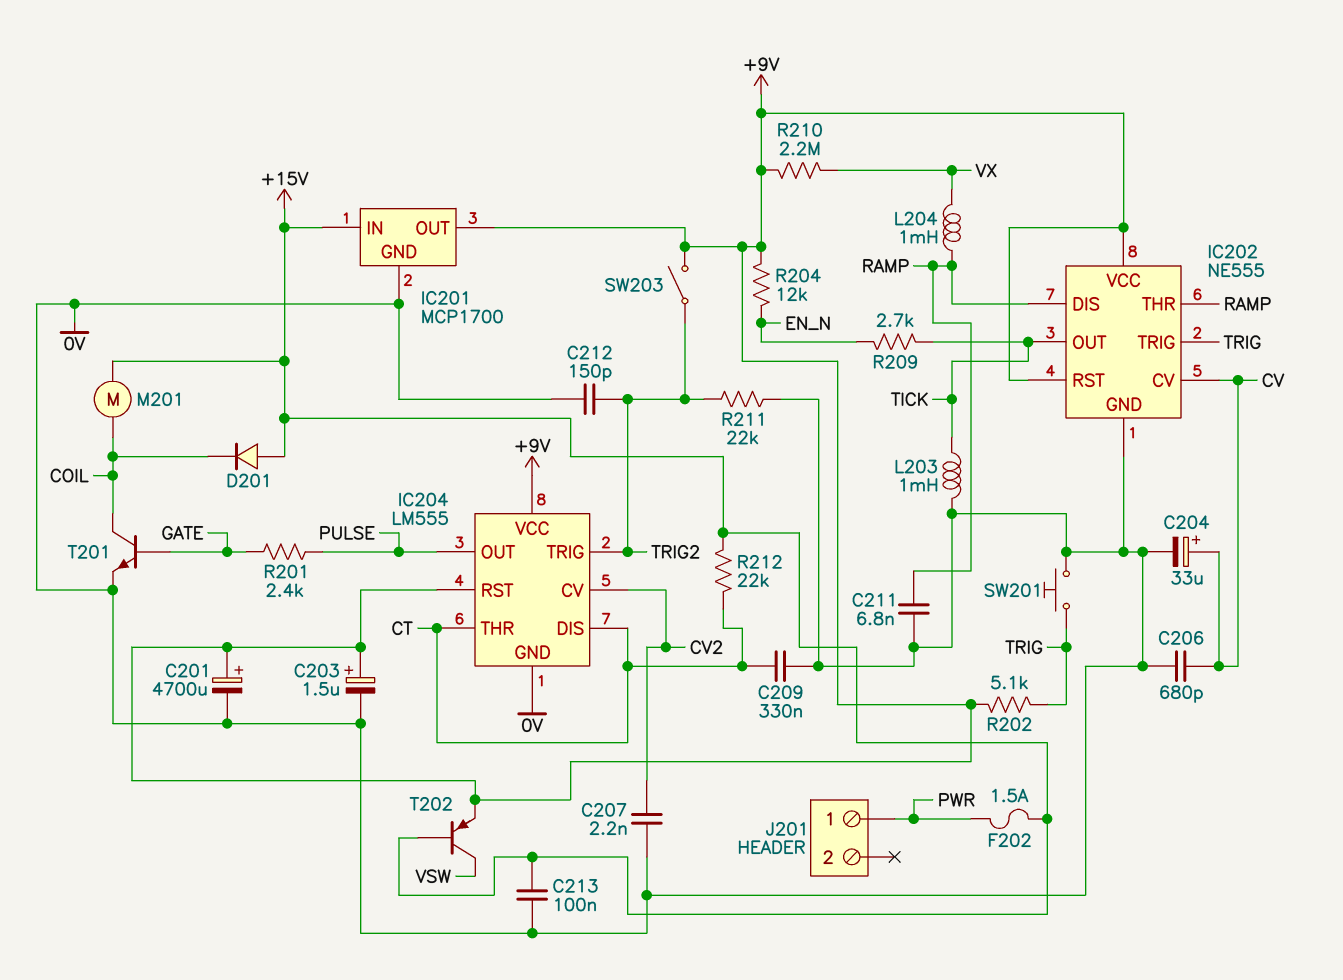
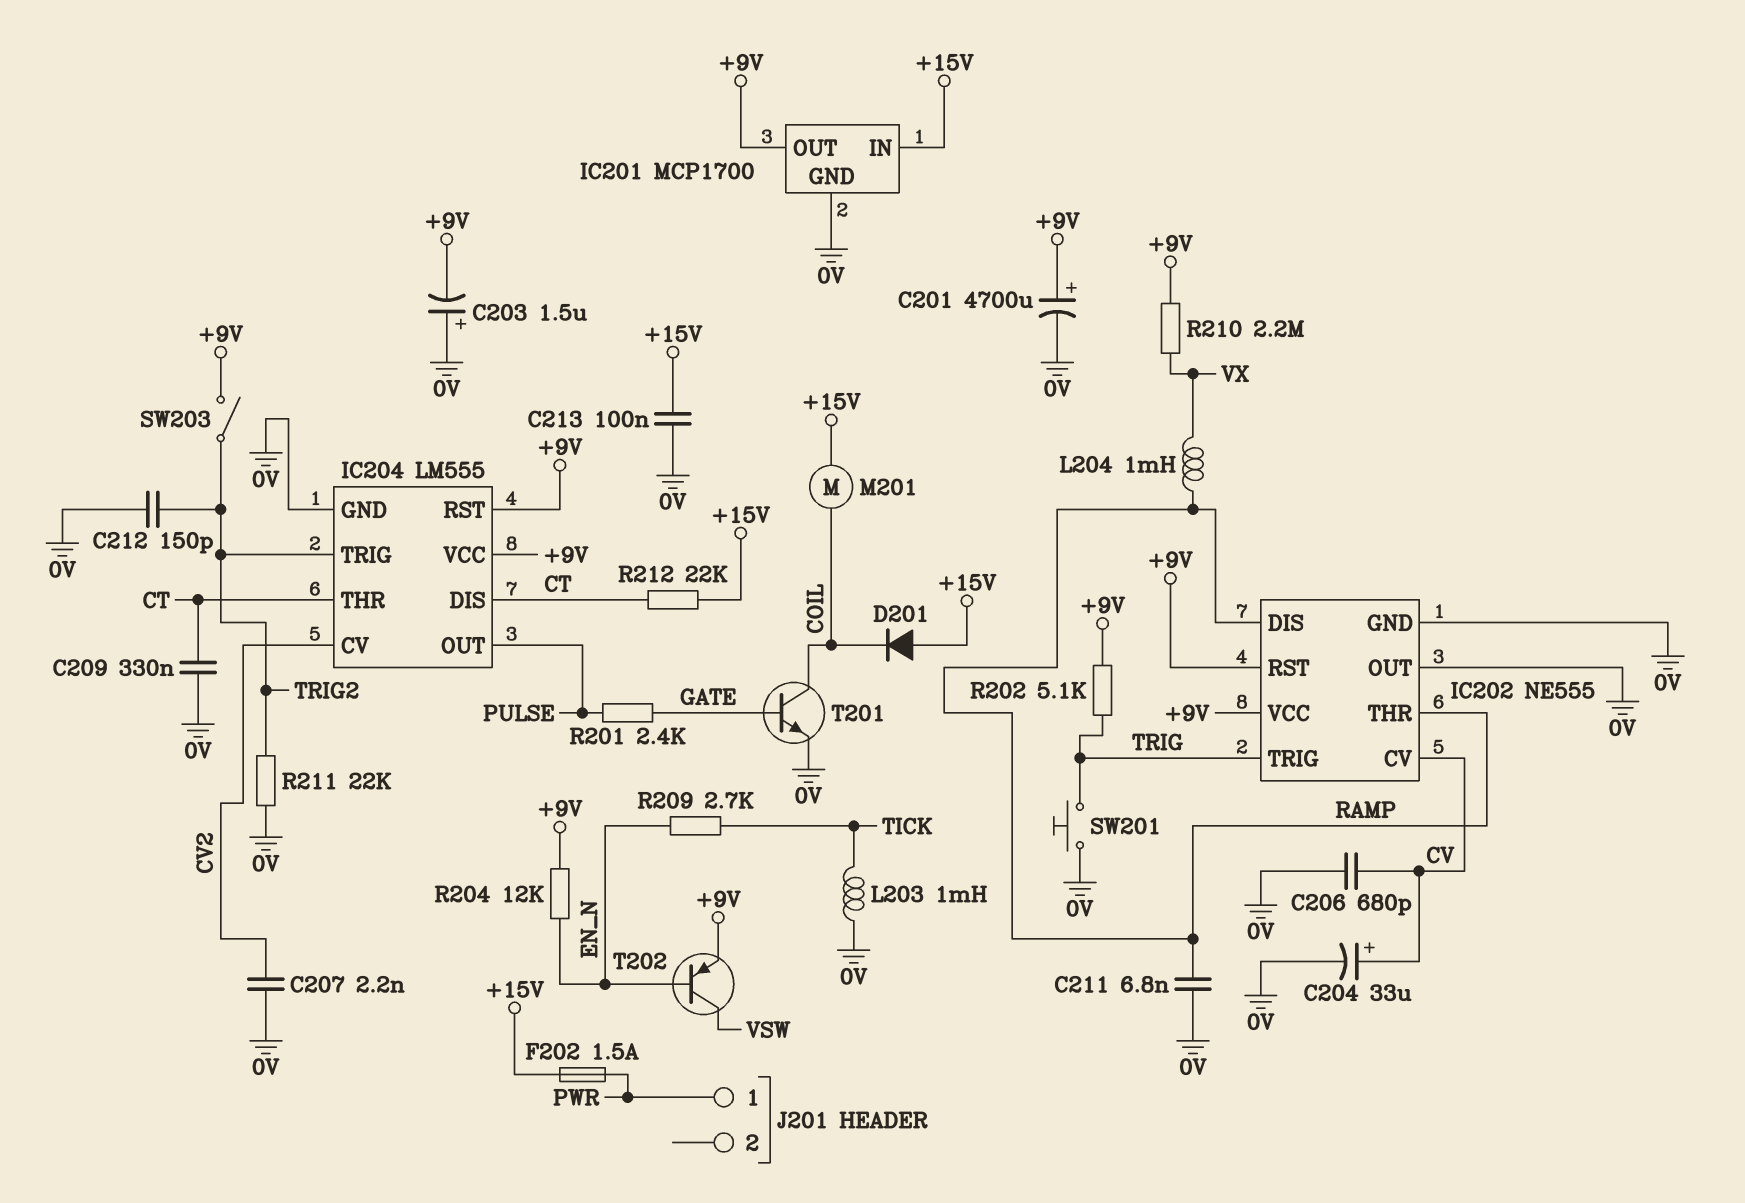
C203: 1.5uF (plus +9V, minus 0V) -> 1.5uF (plus 0V, minus +9V)
IC202 pin OUT: TICK -> 0V
T202: PNP (B +15V, C VSW, E +9V) -> PNP (B EN_N, C VSW, E +9V)

